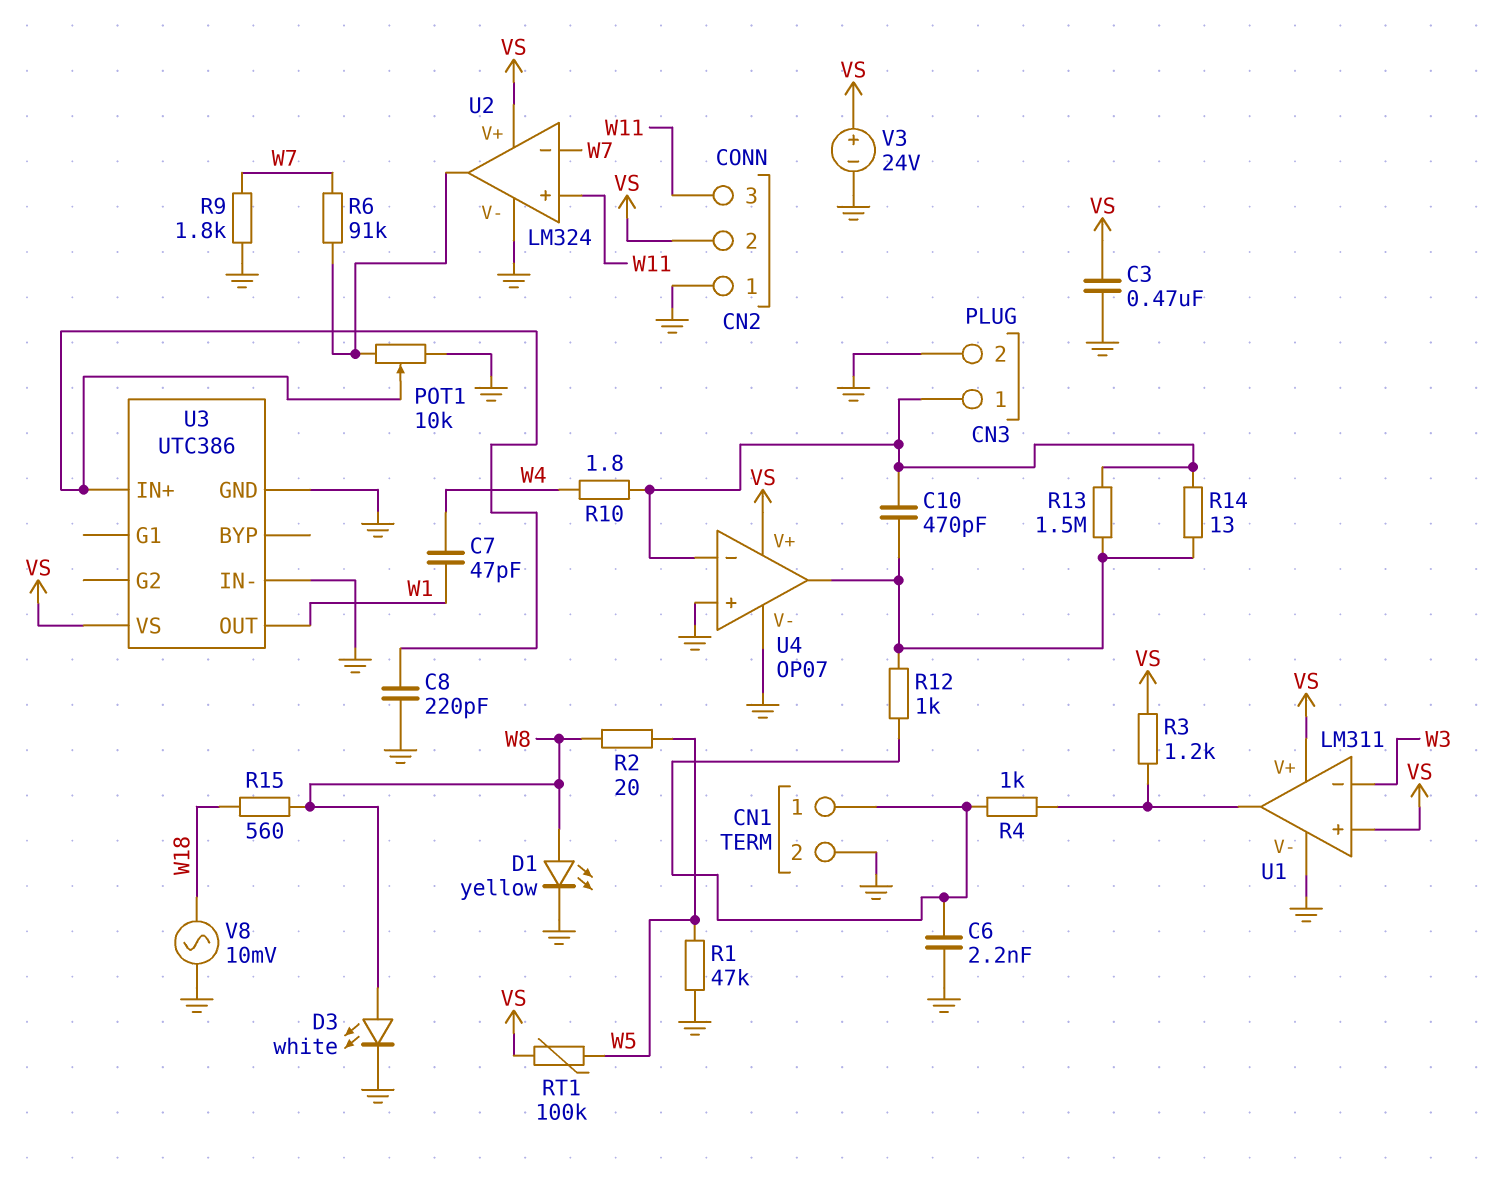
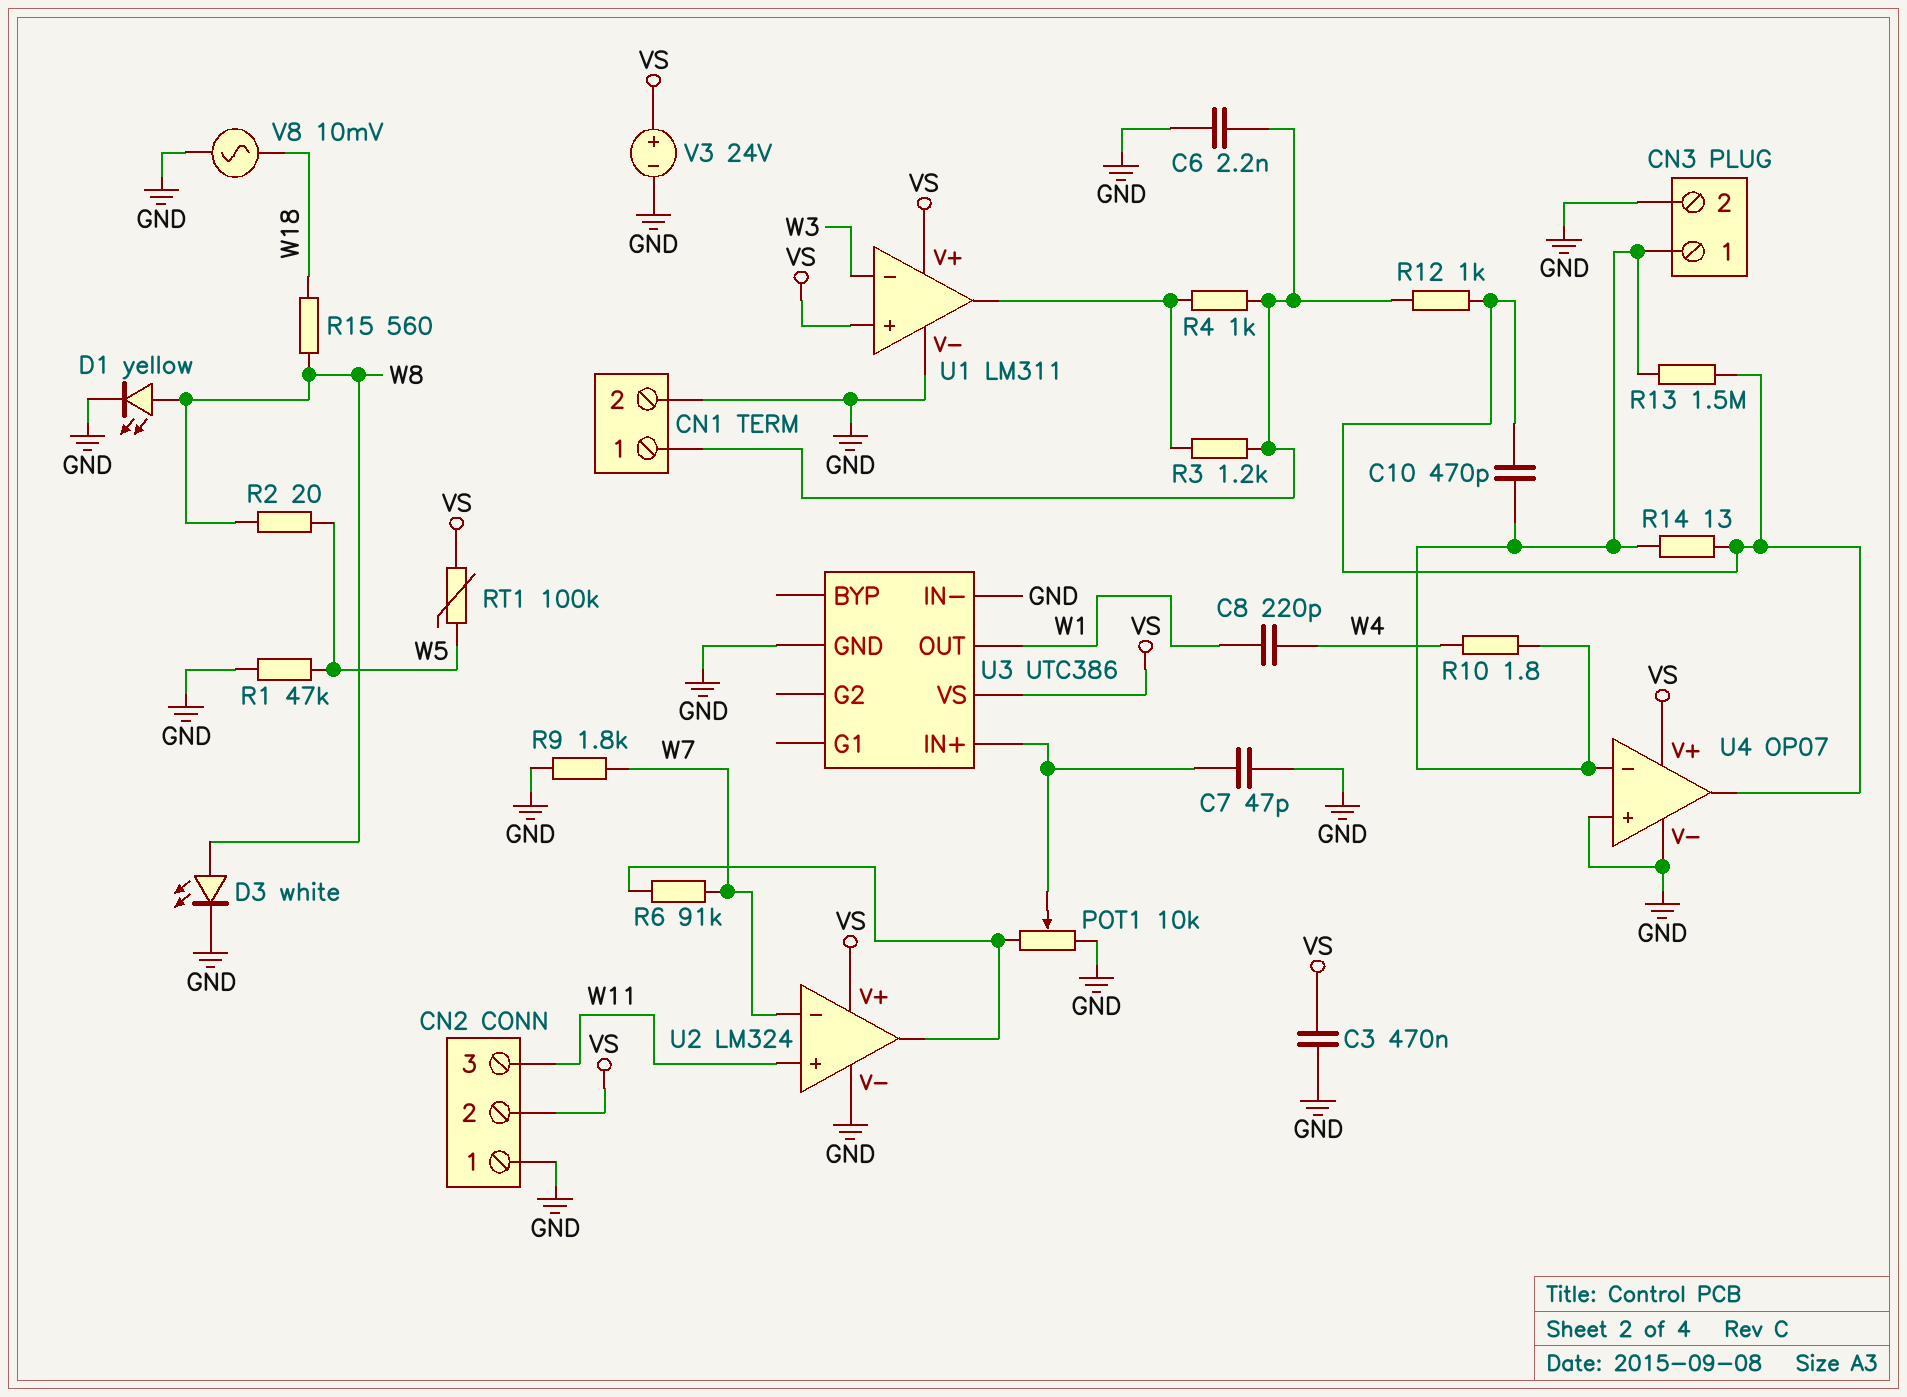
C7: 47pF (W1, W4) -> 47pF (GND, U3/IN+)
C8: 220pF (GND, U3/IN+) -> 220pF (W1, W4)
R3: 1.2k (U1/out, VS) -> 1.2k (CN1/1, U1/out)

